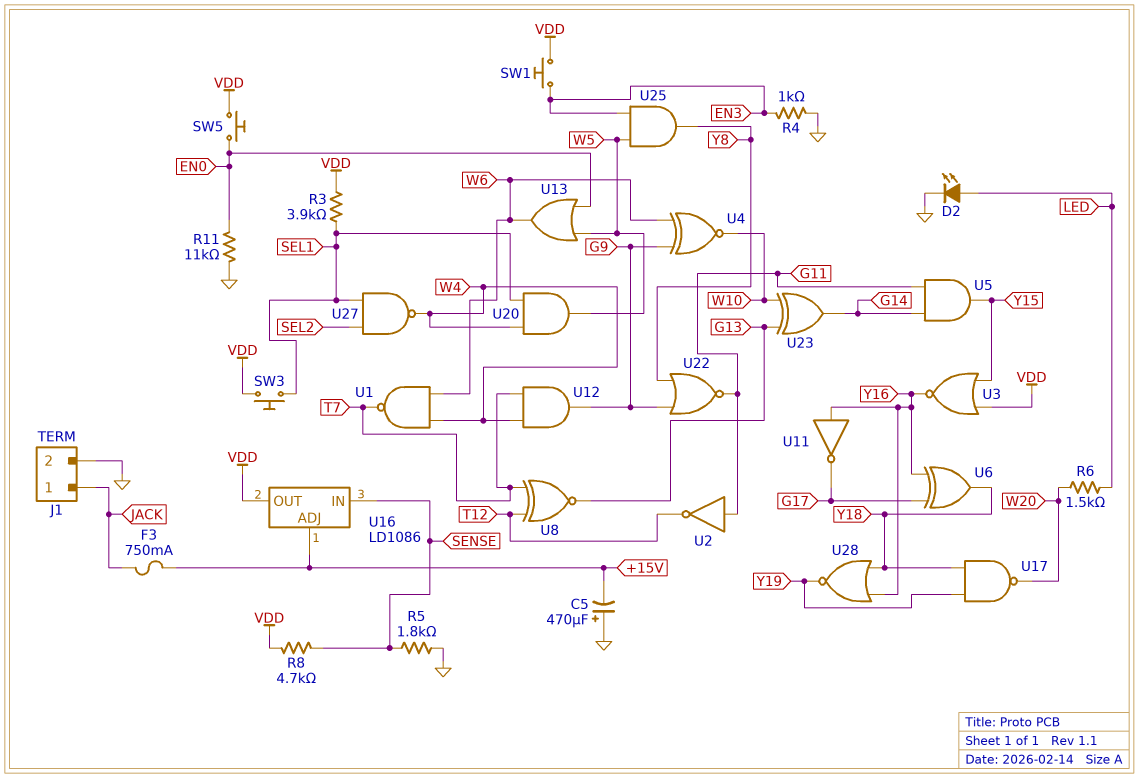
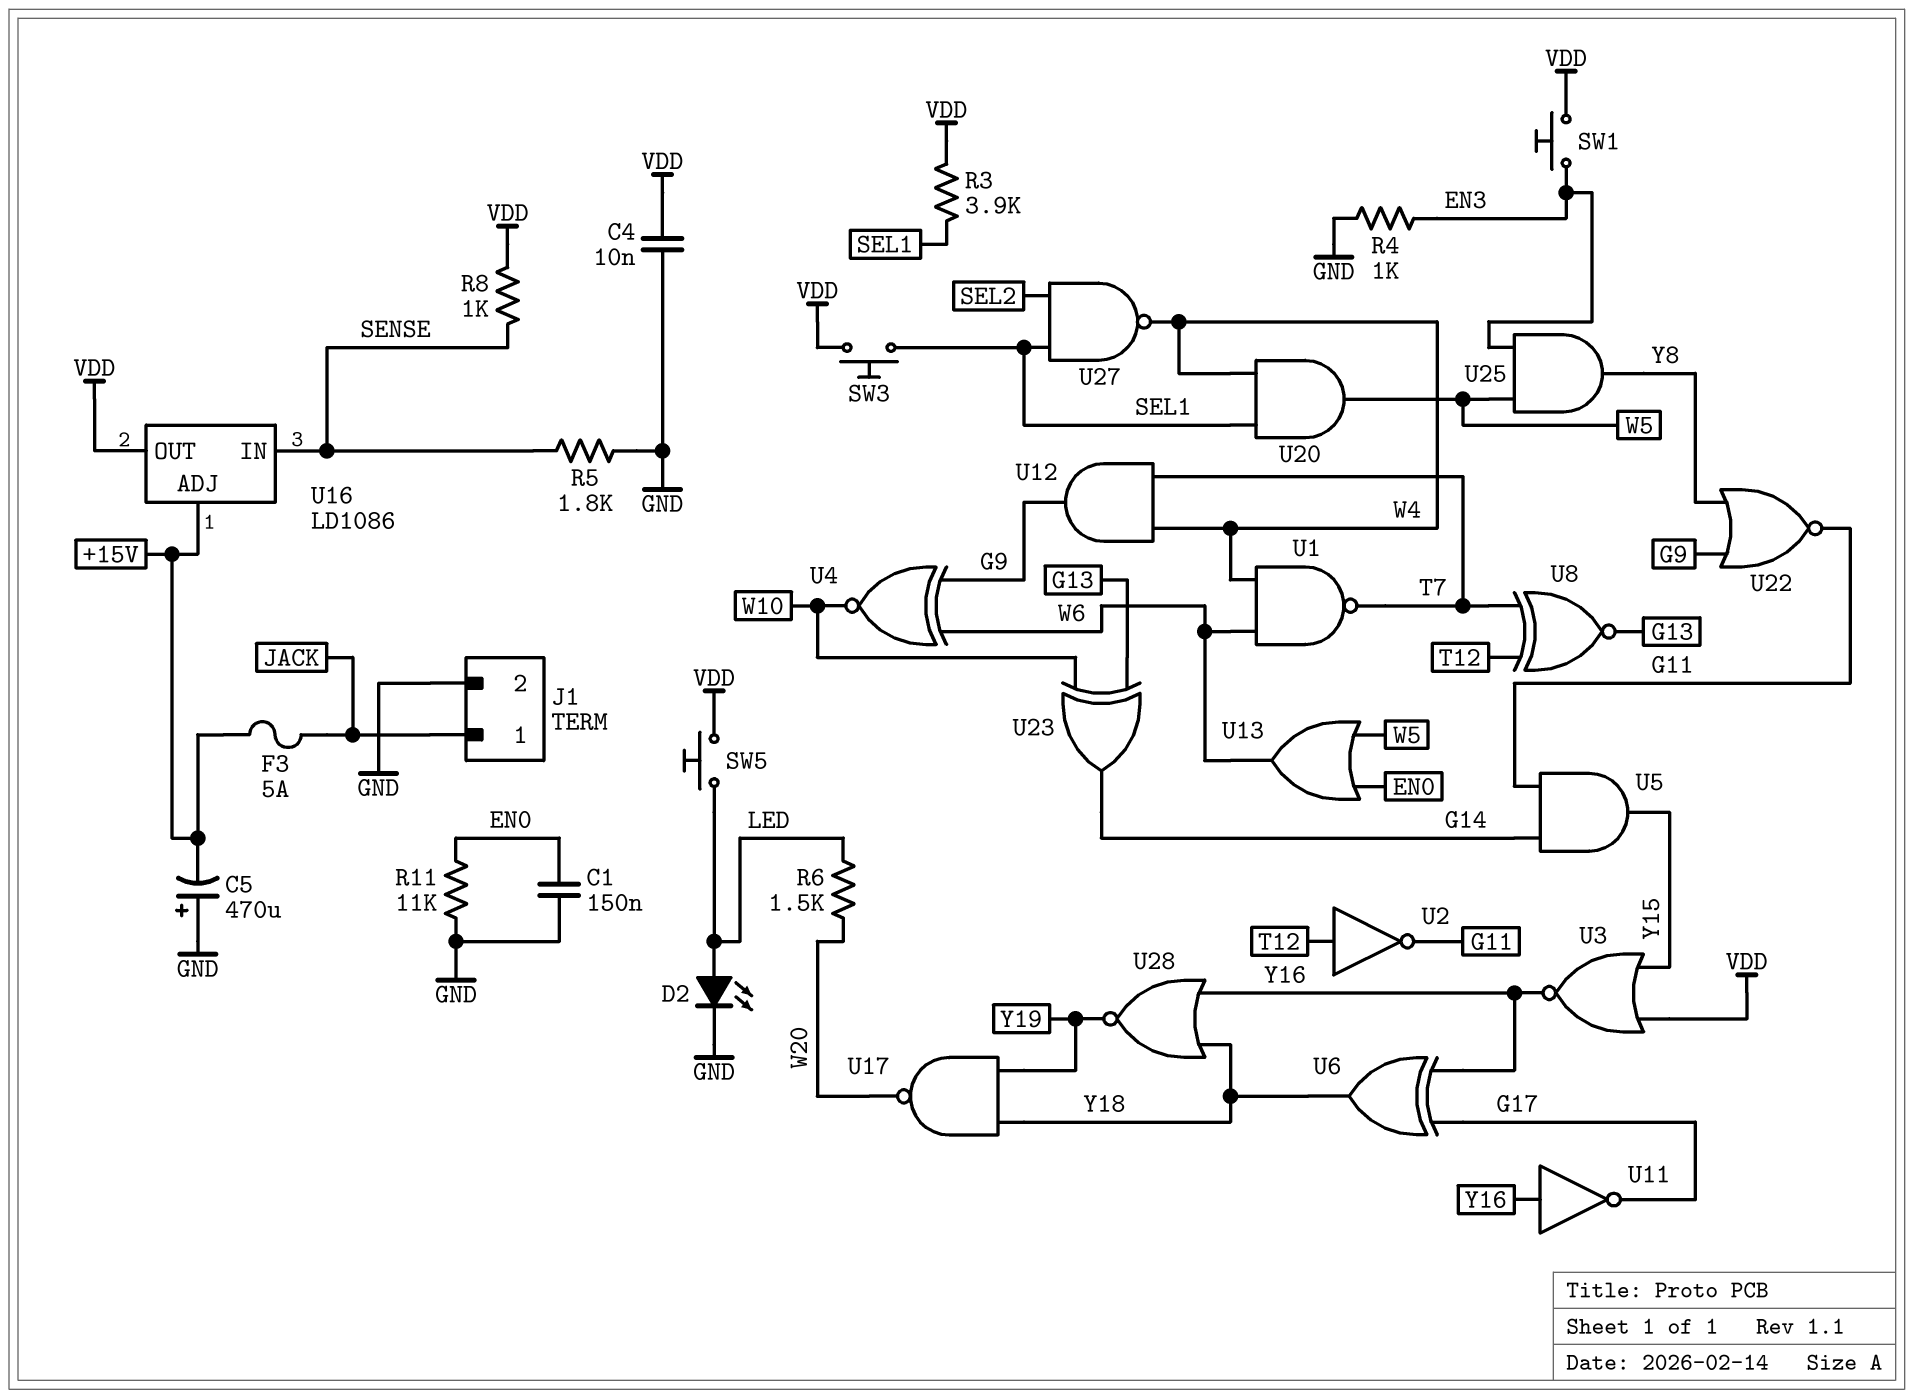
C1: none -> 150nF (EN0, GND)
C4: none -> 10nF (GND, VDD)
F3: 750mA (+15V, JACK) -> 5A (+15V, JACK)
R8: 4.7k (SENSE, VDD) -> 1k (SENSE, VDD)
SW5: button (EN0, VDD) -> button (LED, VDD)
U2: NOT (in G11, out T12) -> NOT (in T12, out G11)

